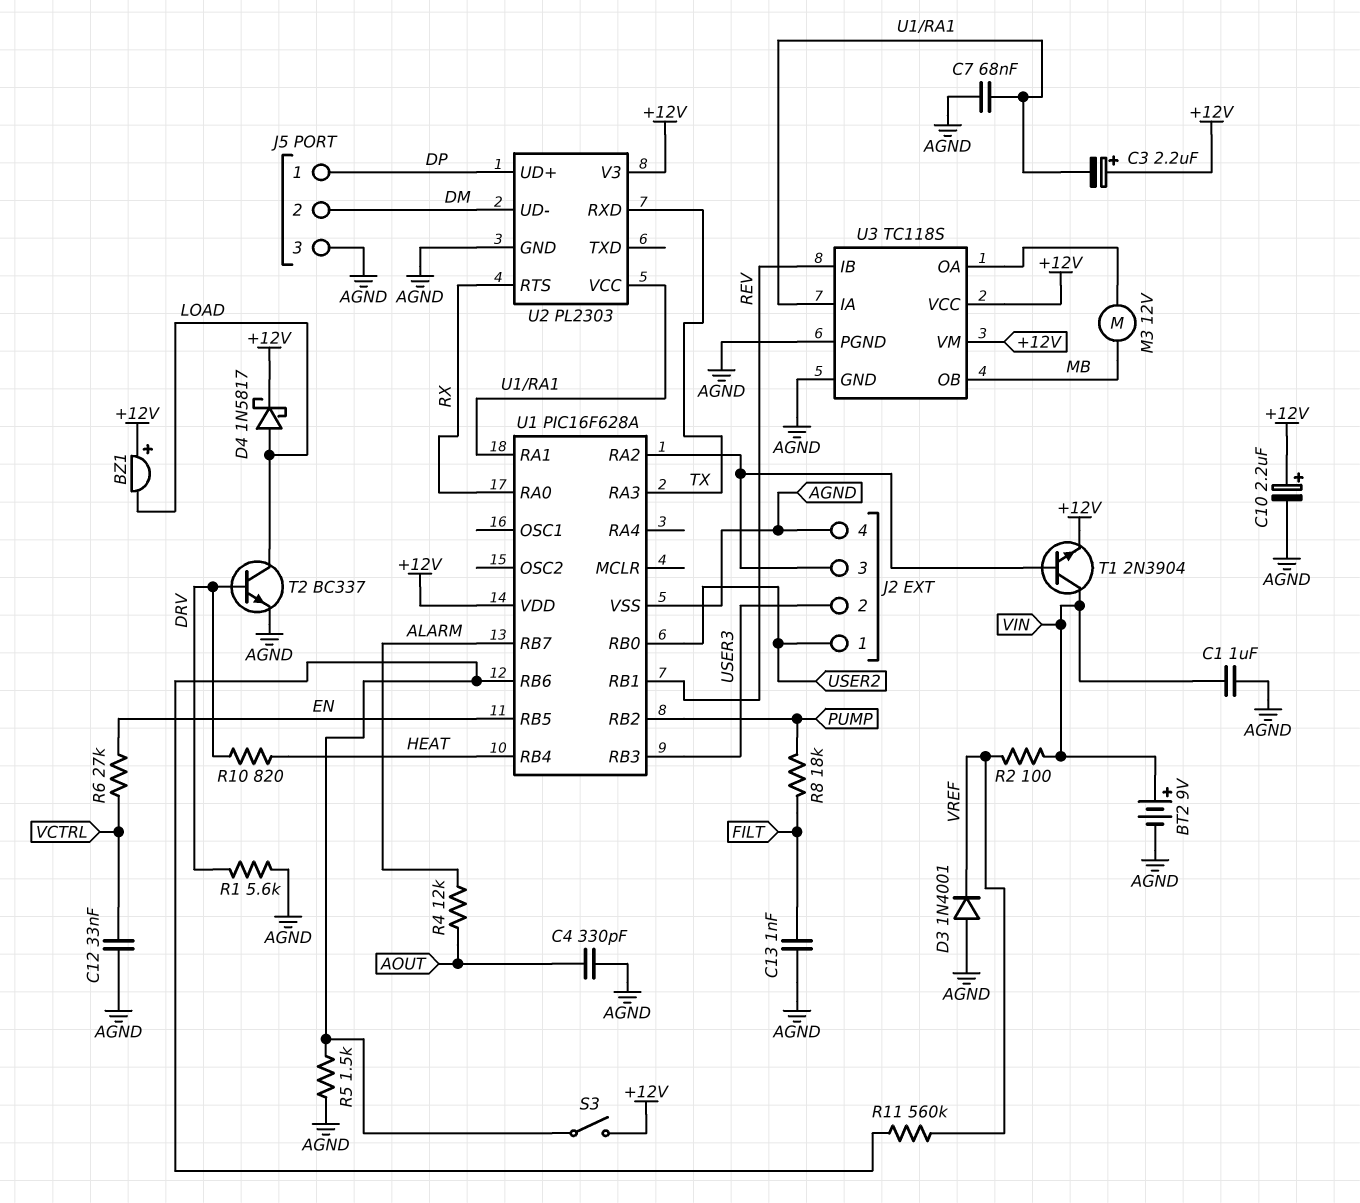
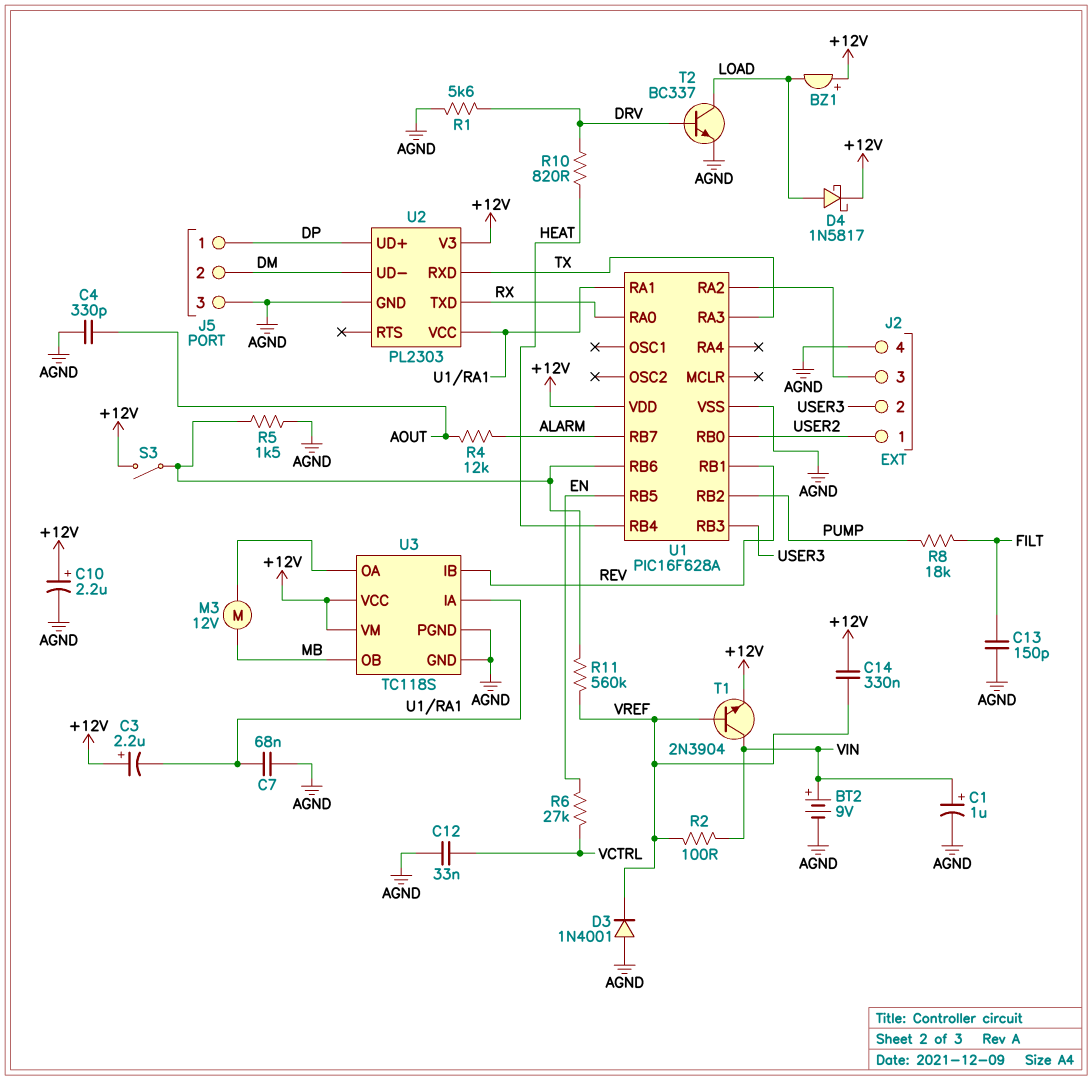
C1: 1uF (AGND, VIN) -> 1uF (plus VIN, minus AGND)
C13: 1nF (AGND, FILT) -> 150pF (AGND, FILT)
C14: none -> 330nF (+12V, VREF)
T1: NPN 2N3904 (B J2/3, C VIN, E +12V) -> NPN 2N3904 (B VREF, C VIN, E +12V)
U2 pin RTS: RX -> none
U2 pin TXD: none -> RX

